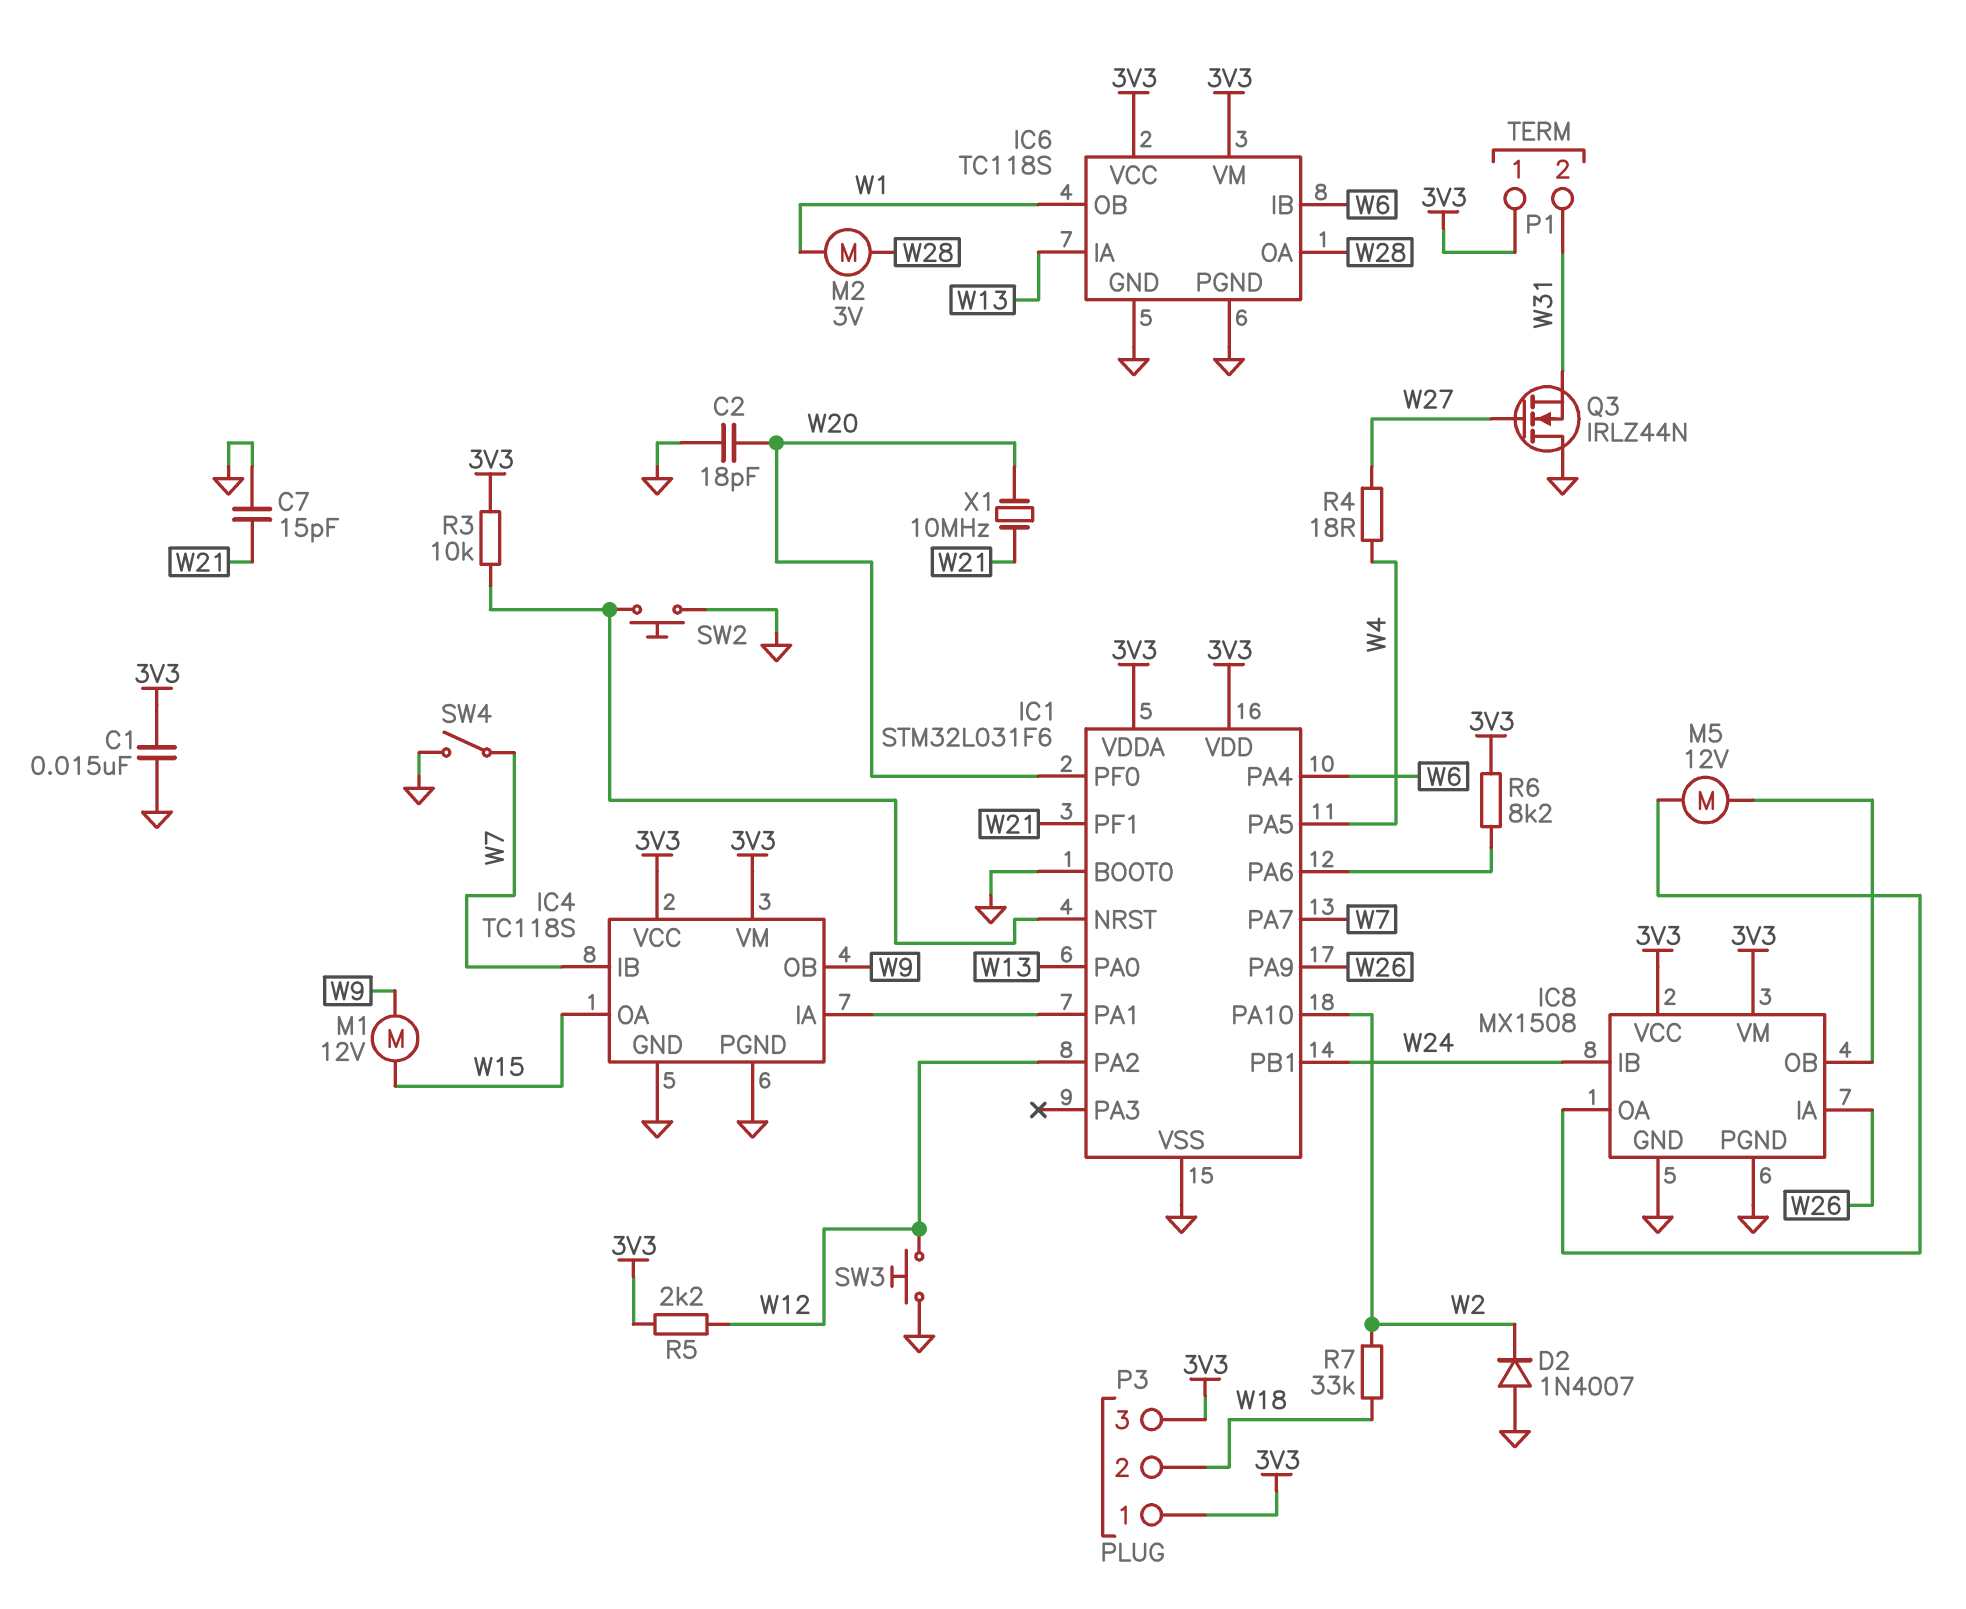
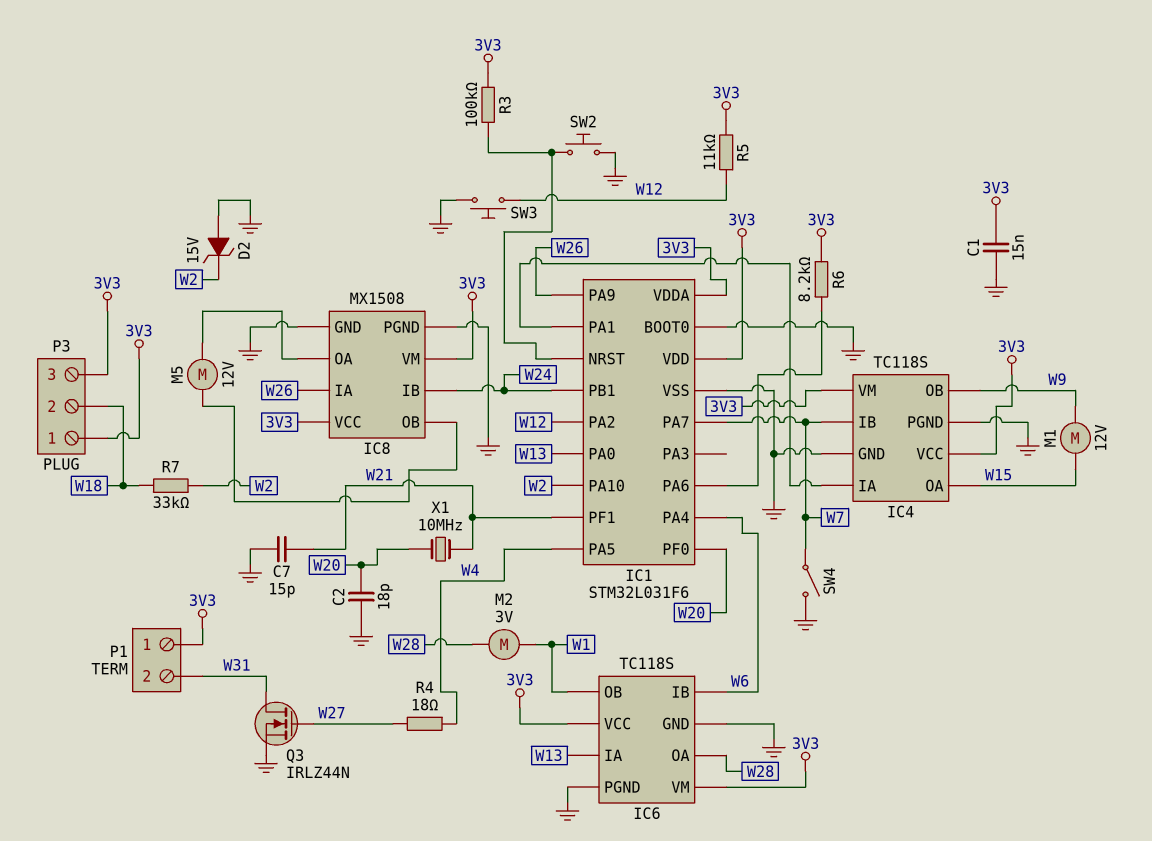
D2: diode 1N4007 (A GND, K W2) -> zener 15V (A GND, K W2)
Q3: NMOS IRLZ44N (G W27, D GND, S W31) -> NMOS IRLZ44N (G W27, D W31, S GND)
R3: 10k (3V3, IC1/NRST) -> 100k (3V3, IC1/NRST)
R5: 2.2k (3V3, W12) -> 11k (3V3, W12)

